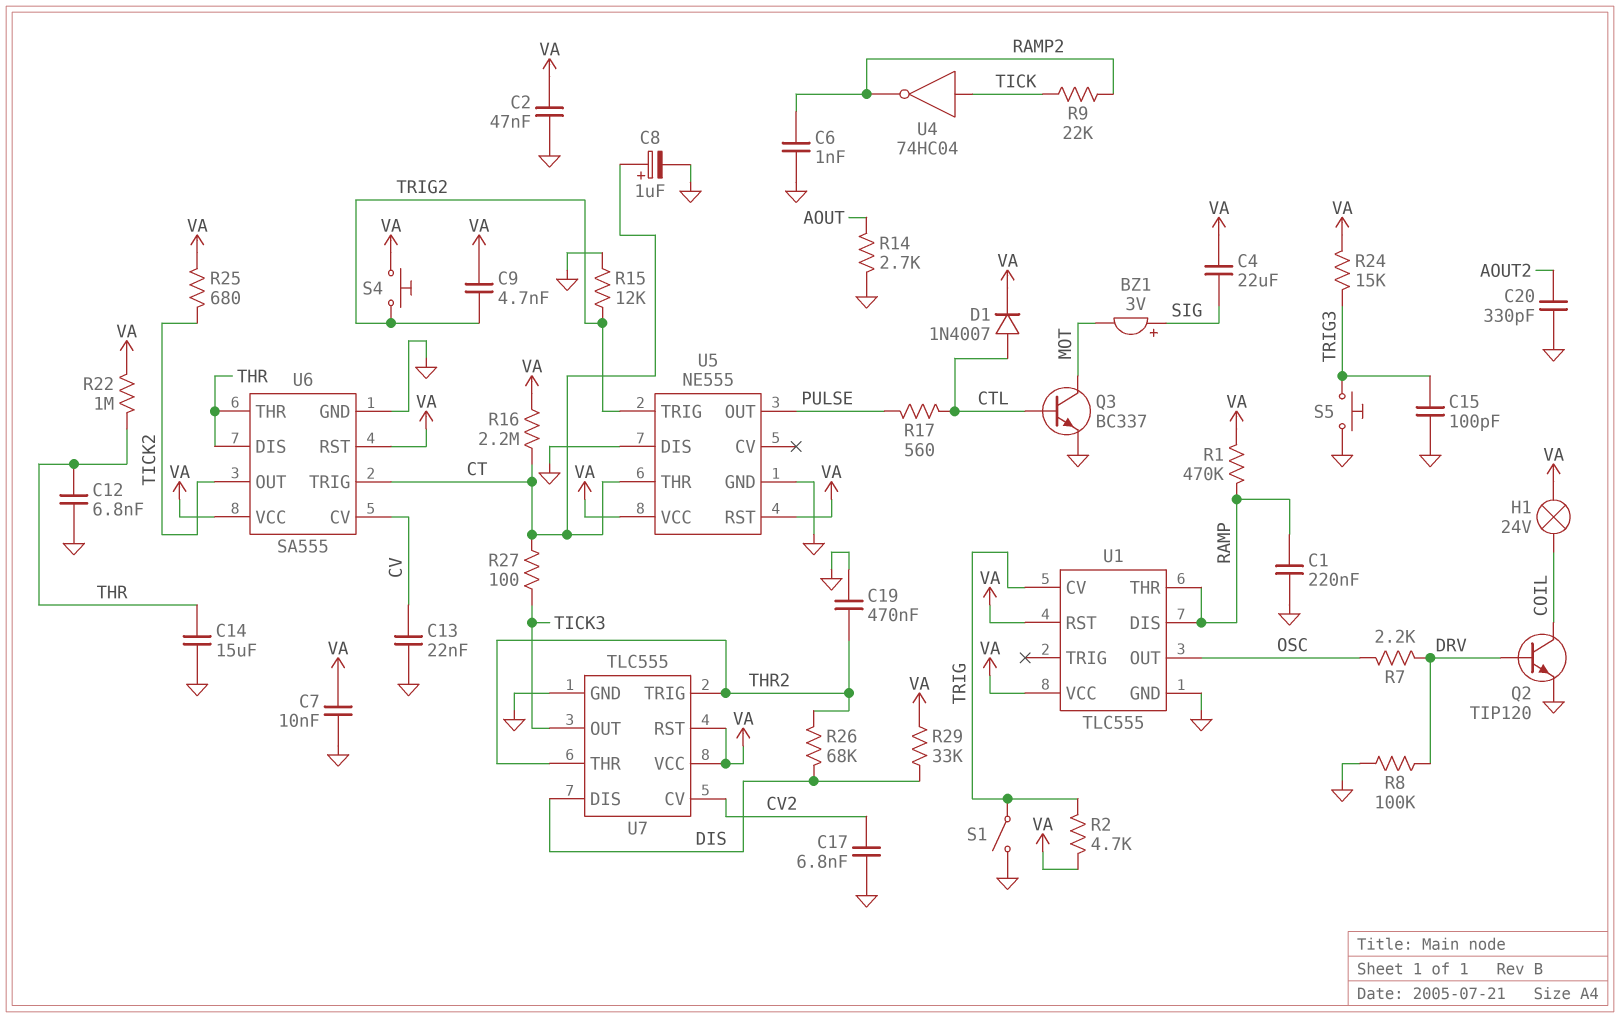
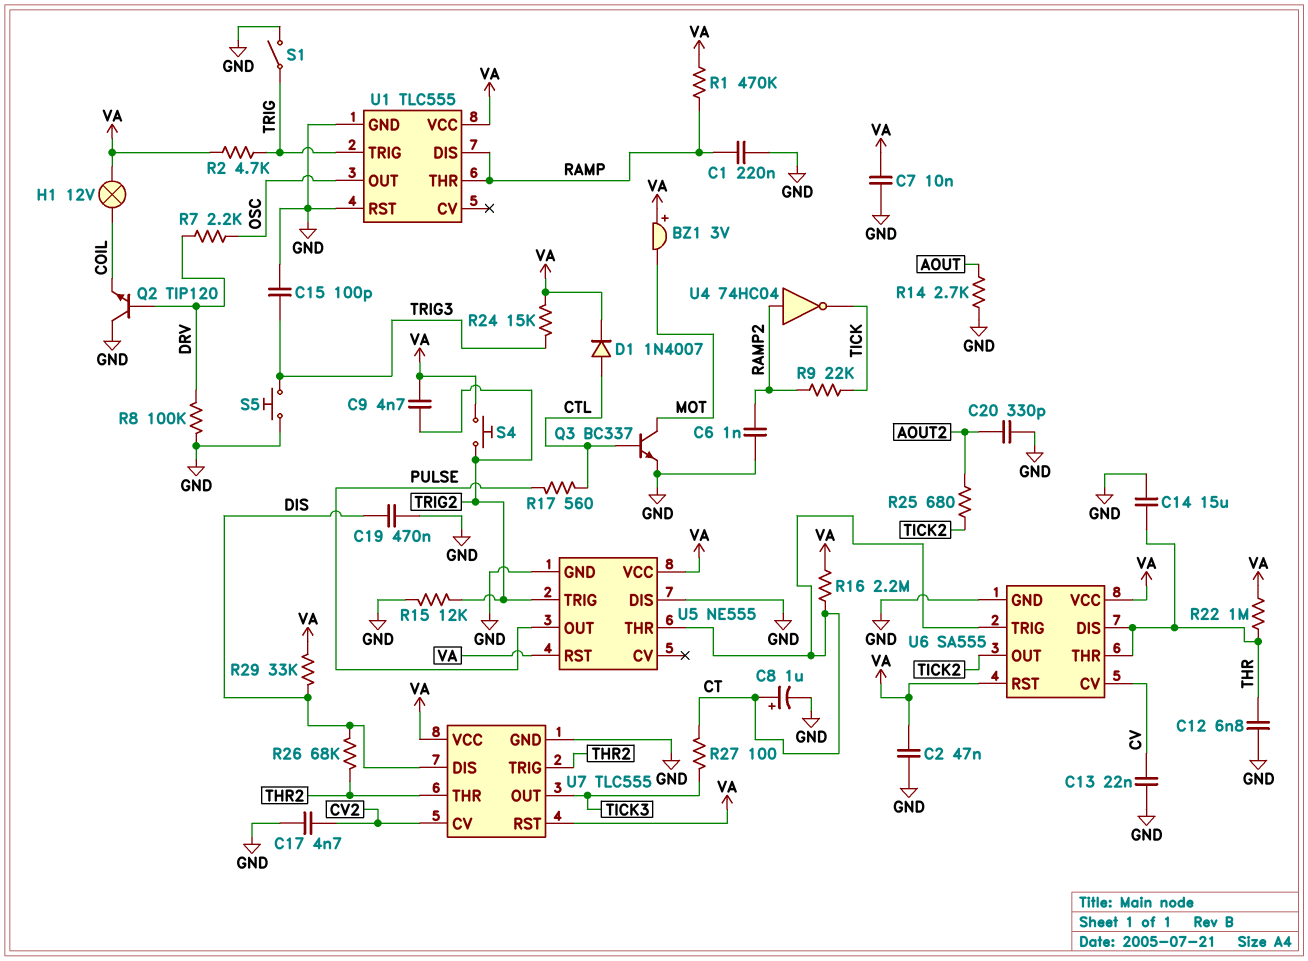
BZ1: buzzer 3V (plus SIG, minus MOT) -> buzzer 3V (plus VA, minus MOT)
C4: 22uF (SIG, VA) -> none
C17: 6.8nF (CV2, GND) -> 4.7nF (CV2, GND)
C19: 470nF (GND, THR2) -> 470nF (DIS, GND)
H1: lamp 24V (COIL, VA) -> lamp 12V (COIL, VA)
Q2: NPN TIP120 (B DRV, C COIL, E GND) -> NPN TIP120 (B DRV, C GND, E COIL)
R25: 680 (TICK2, VA) -> 680 (AOUT2, TICK2)
U1 pin CV: TRIG -> none
U1 pin RST: VA -> GND
U1 pin TRIG: none -> TRIG
U4: NOT 74HC04 (in TICK, out RAMP2) -> NOT 74HC04 (in RAMP2, out TICK)

